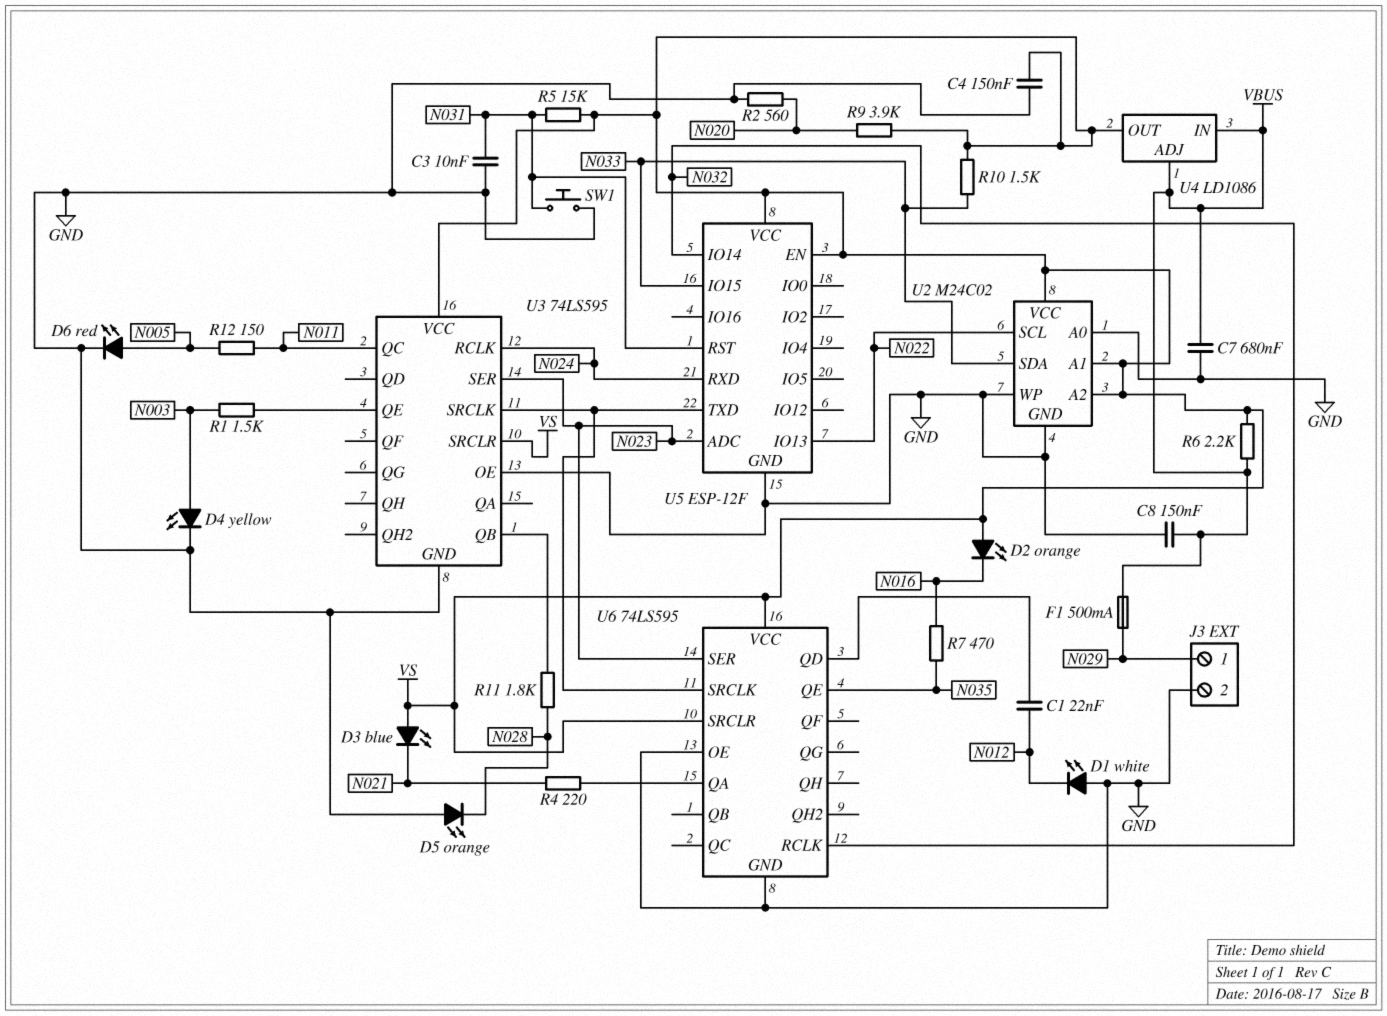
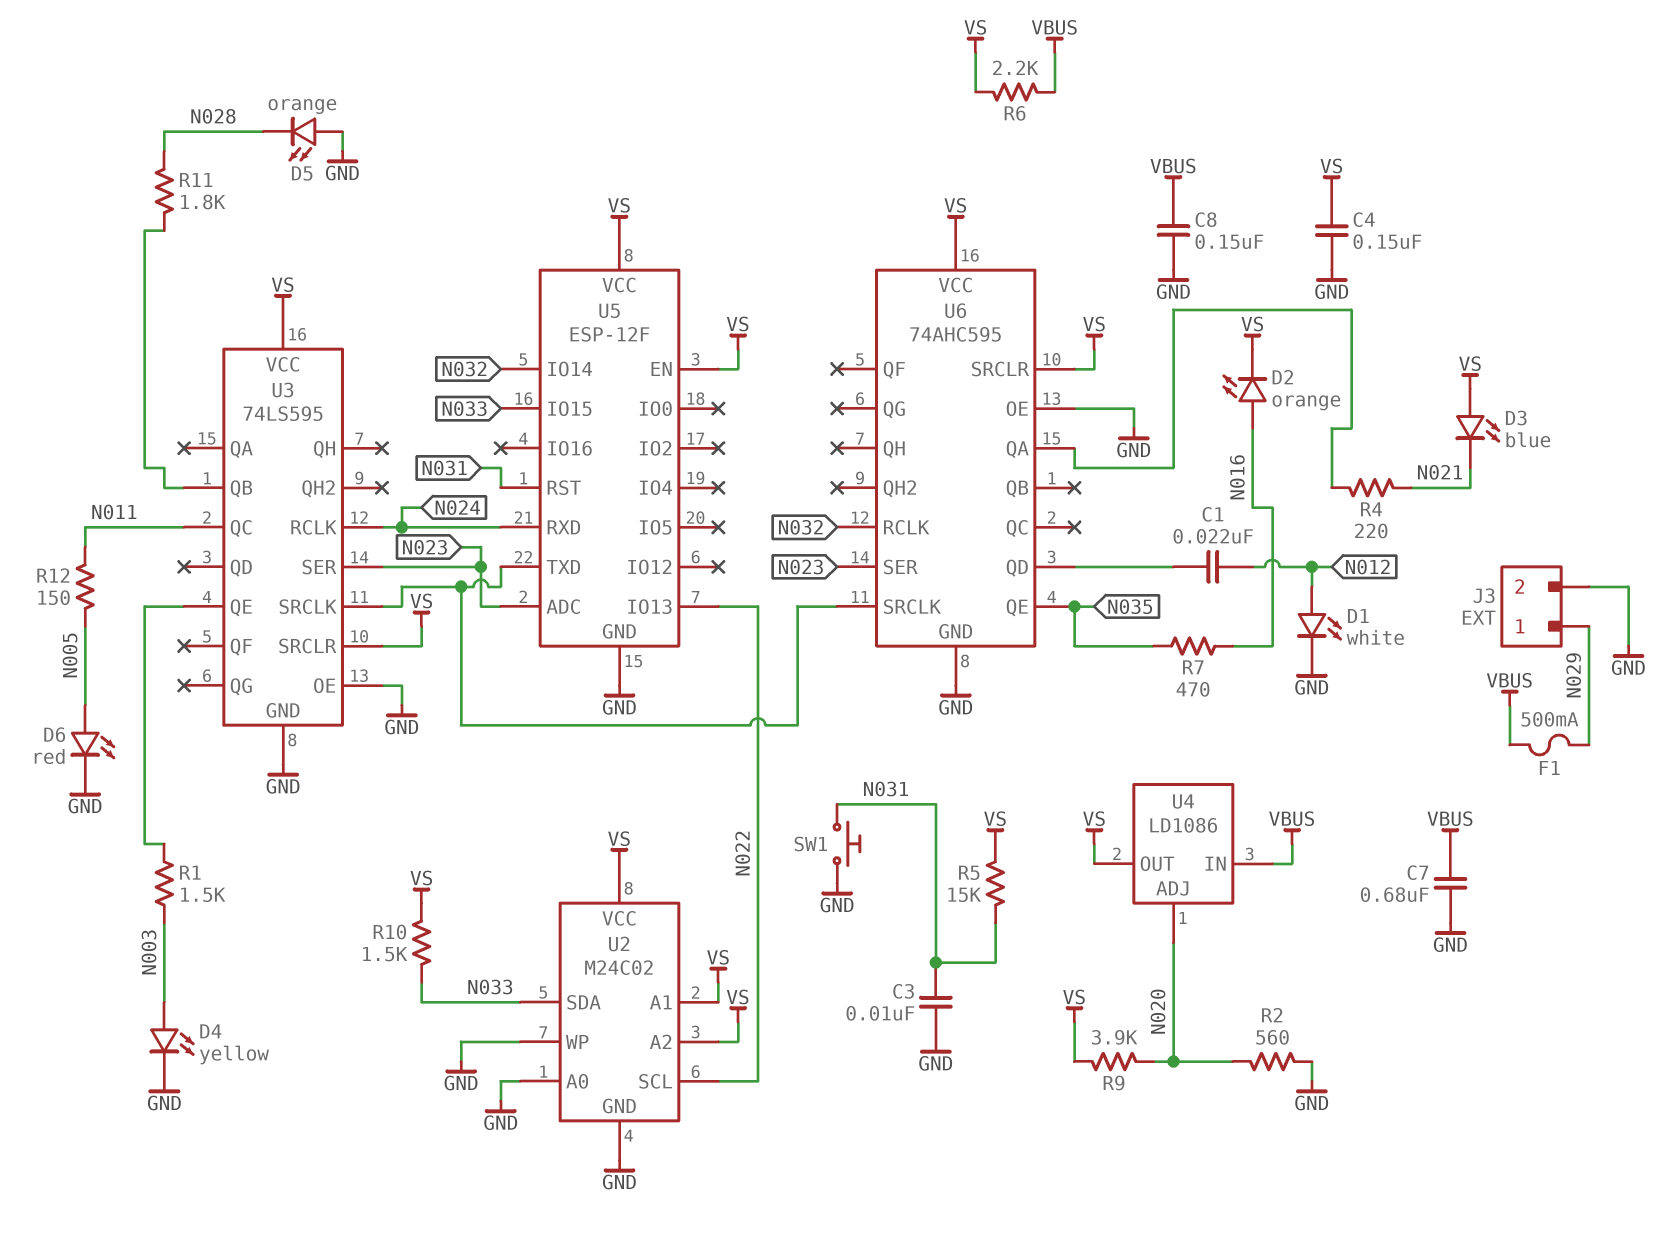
D1: LED white (A GND, K N012) -> LED white (A N012, K GND)
D2: LED orange (A VS, K N016) -> LED orange (A N016, K VS)
U4 pin ADJ: VBUS -> N020
U6: 74LS595 -> 74AHC595

